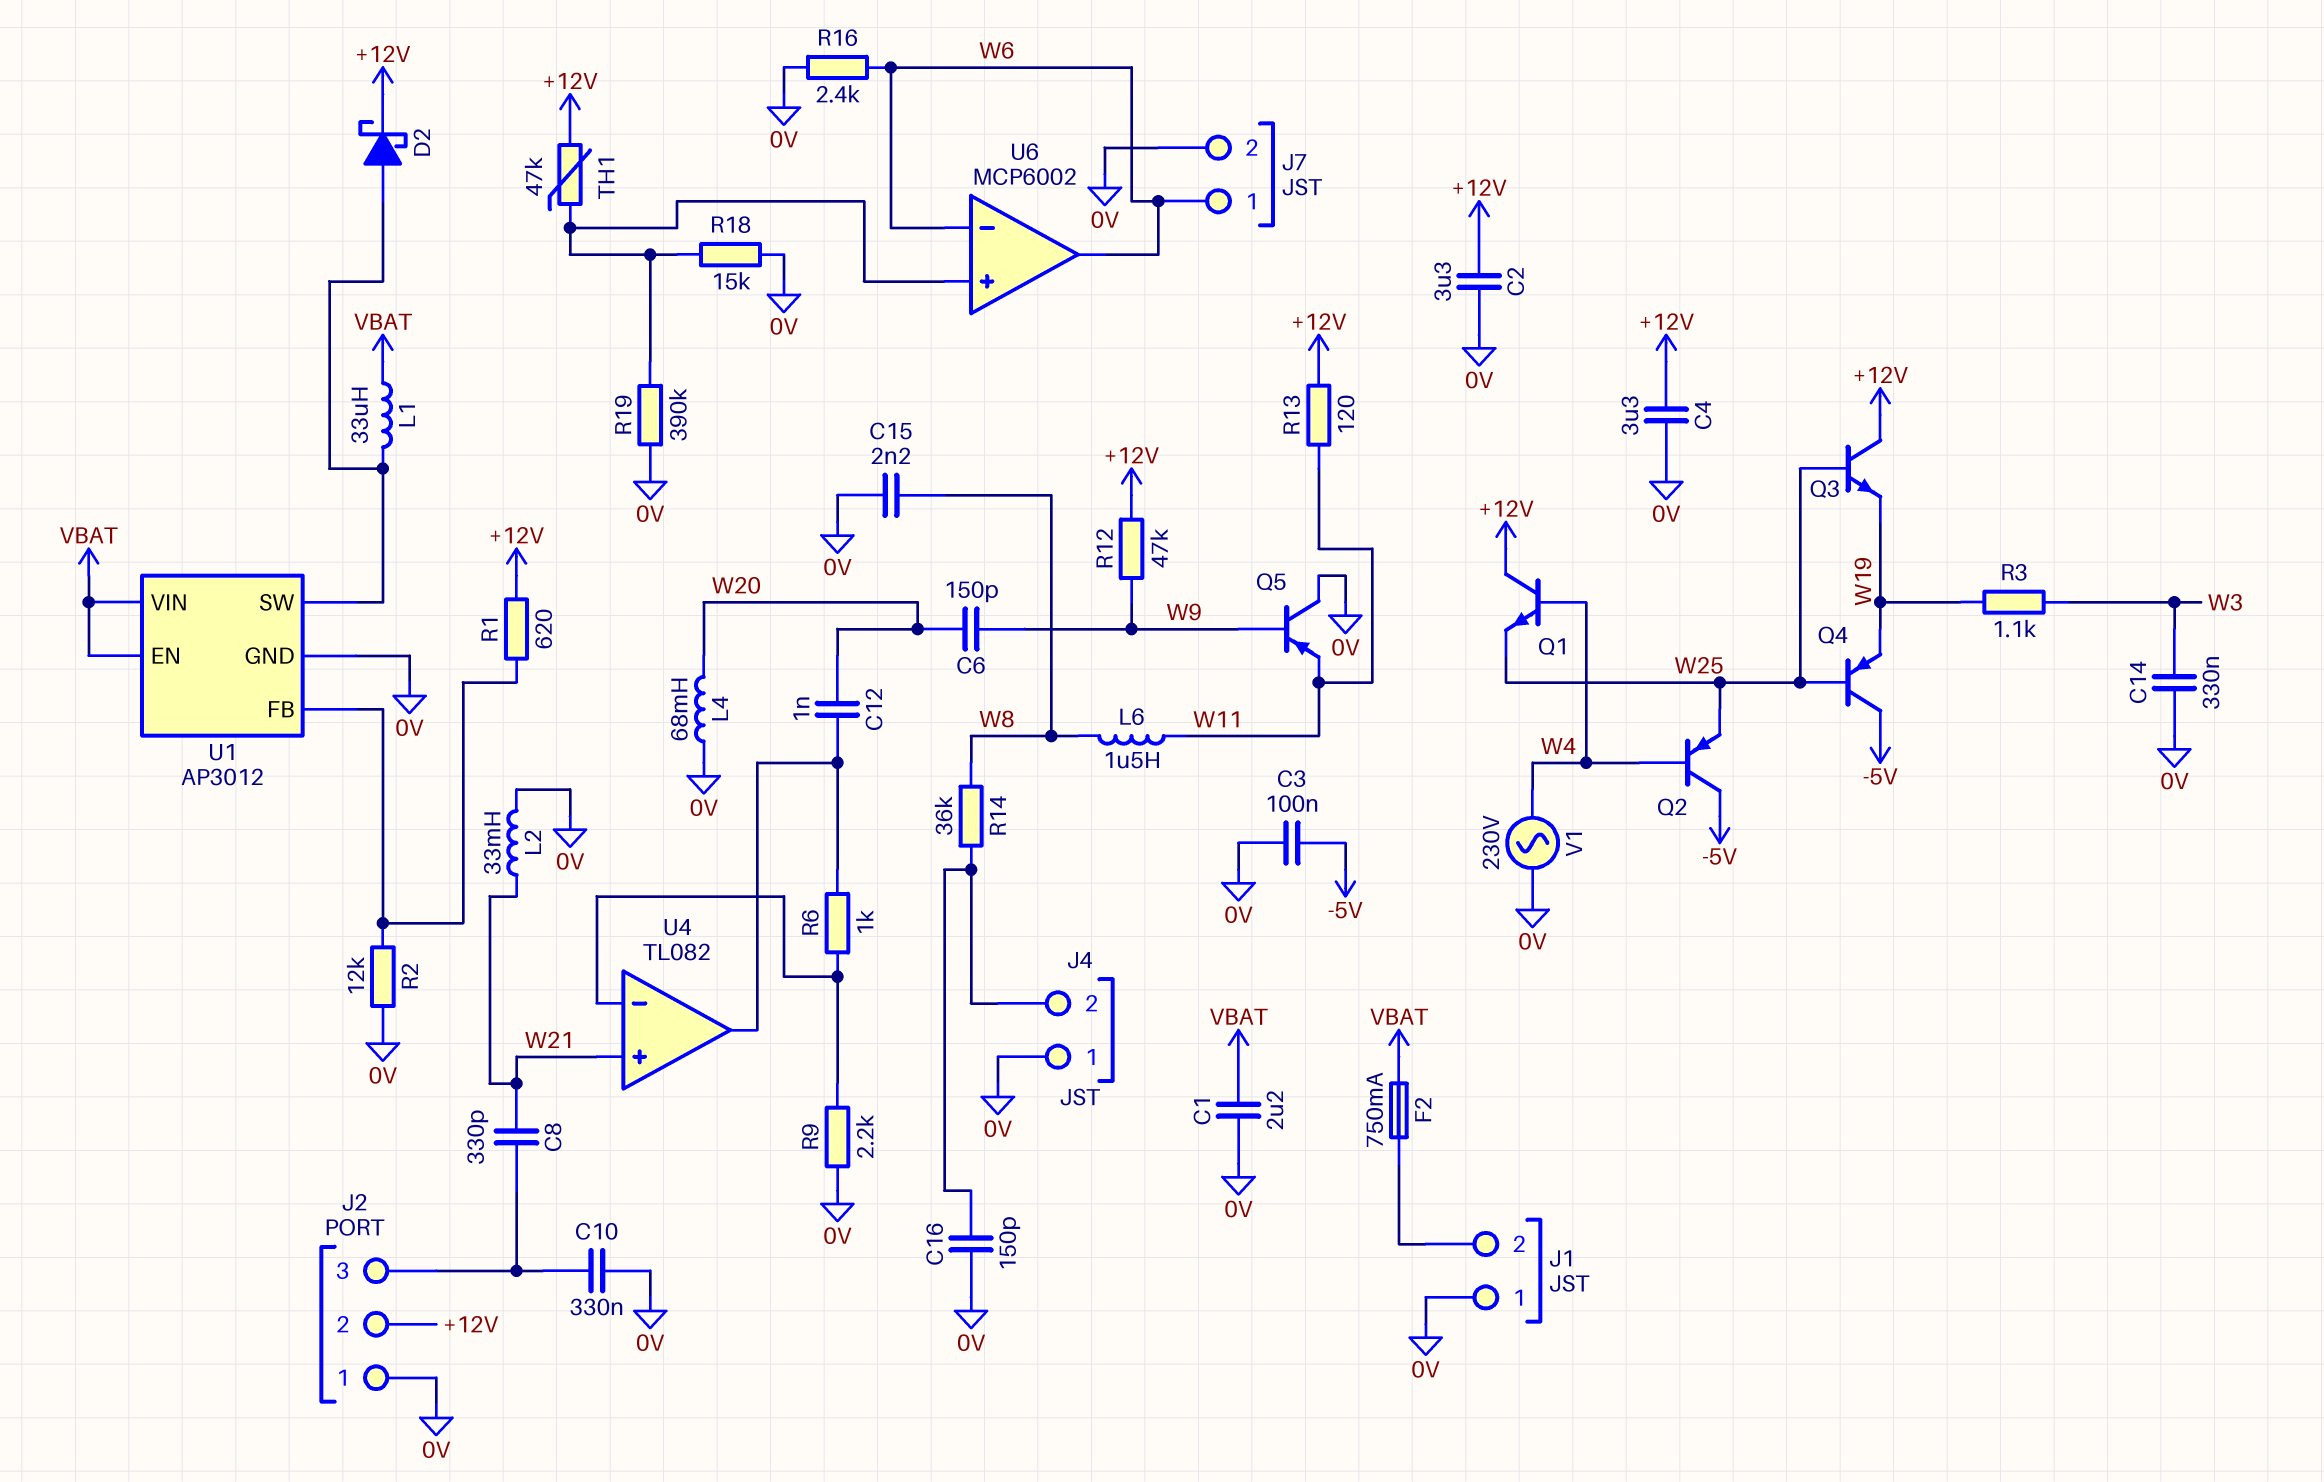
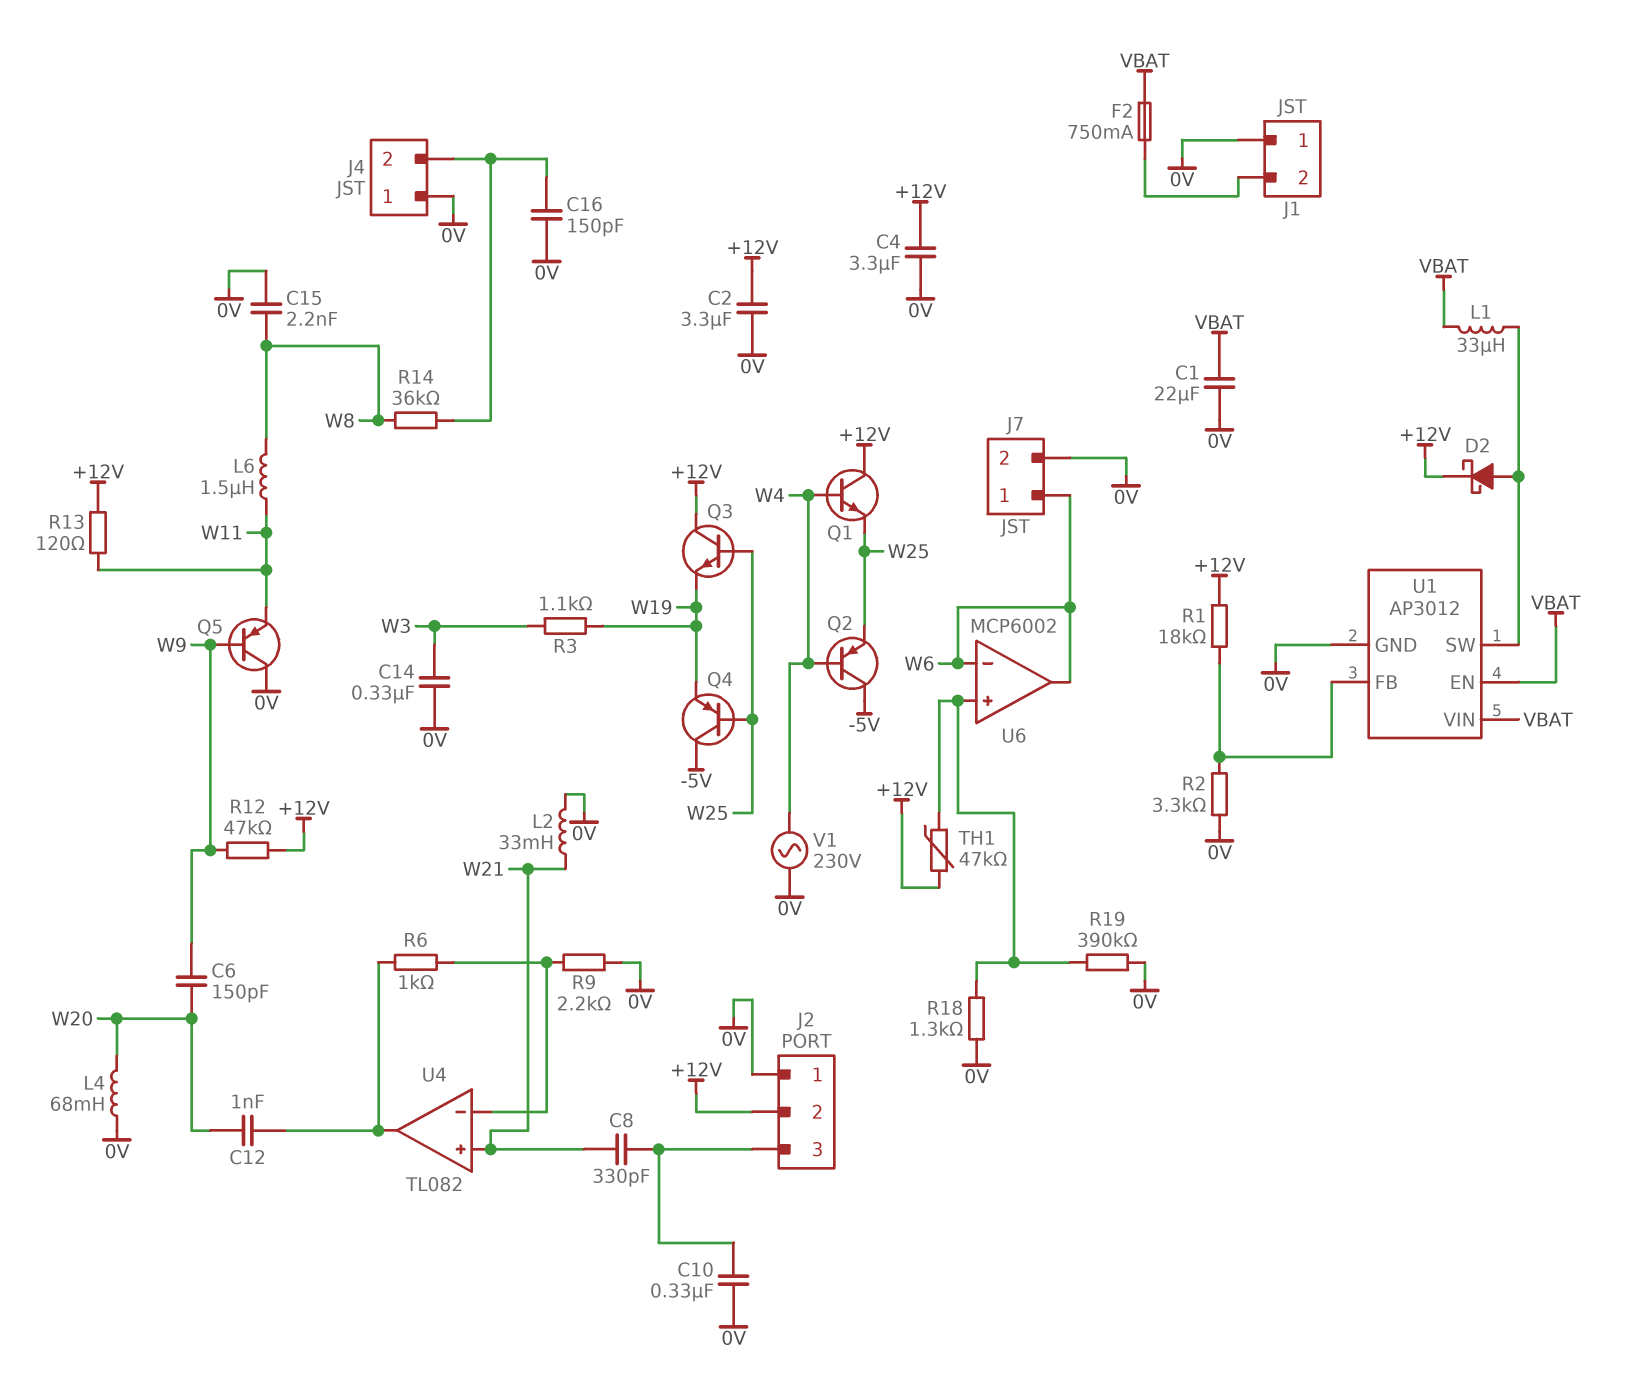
C1: 2.2uF (0V, VBAT) -> 22uF (0V, VBAT)
C3: 100nF (-5V, 0V) -> none
R1: 620 (+12V, U1/FB) -> 18k (+12V, U1/FB)
R2: 12k (0V, U1/FB) -> 3.3k (0V, U1/FB)
R16: 2.4k (0V, W6) -> none
R18: 15k (0V, U6/in+) -> 1.3k (0V, U6/in+)

